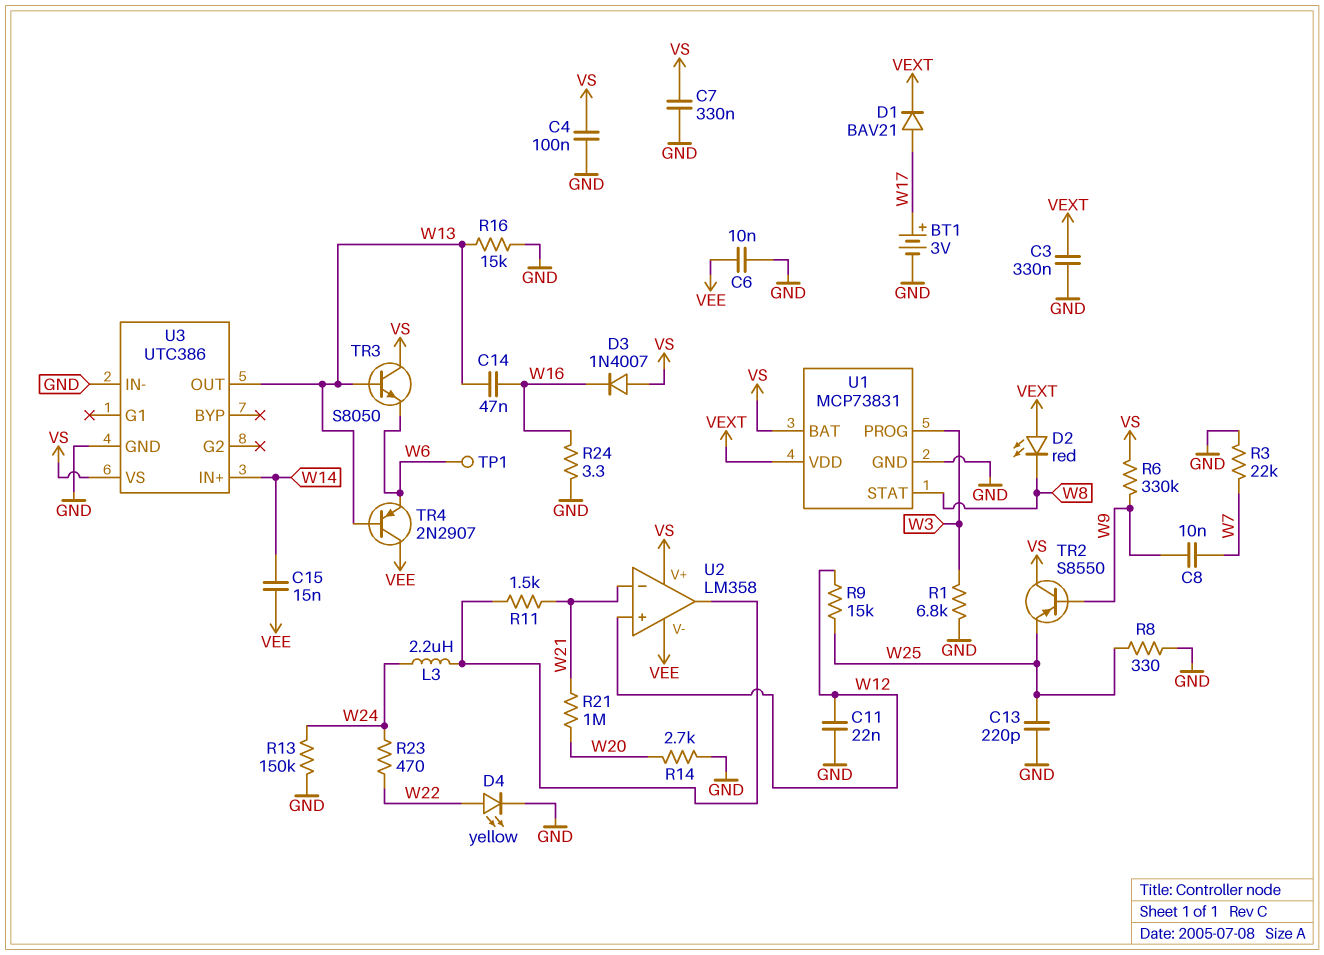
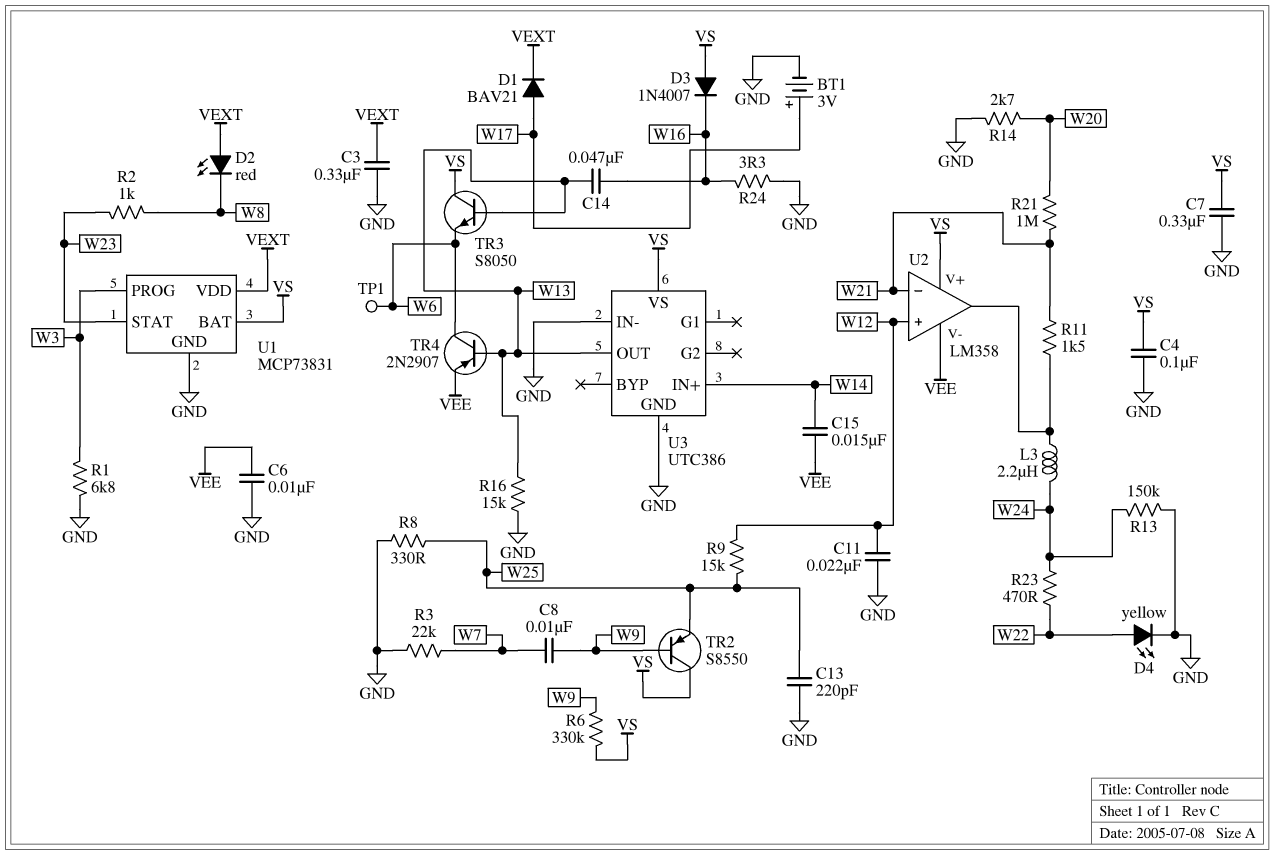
R2: none -> 1k (W8, W23)
TR4: PNP 2N2907 (B W13, C VEE, E W6) -> PNP 2N2907 (B W13, C W6, E VEE)
U1 pin STAT: W8 -> W23

